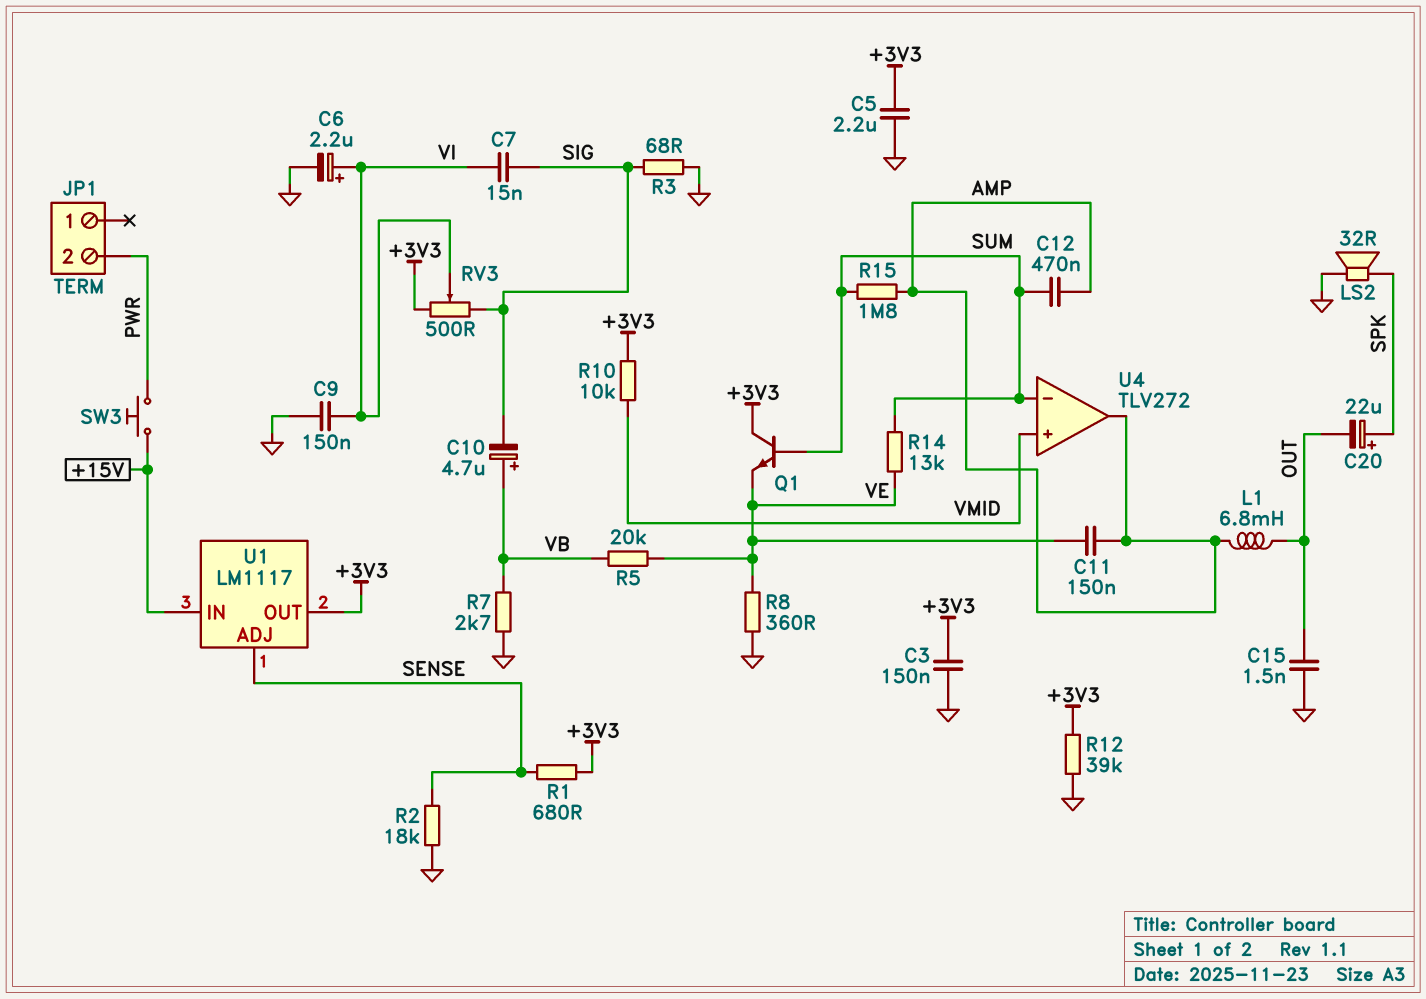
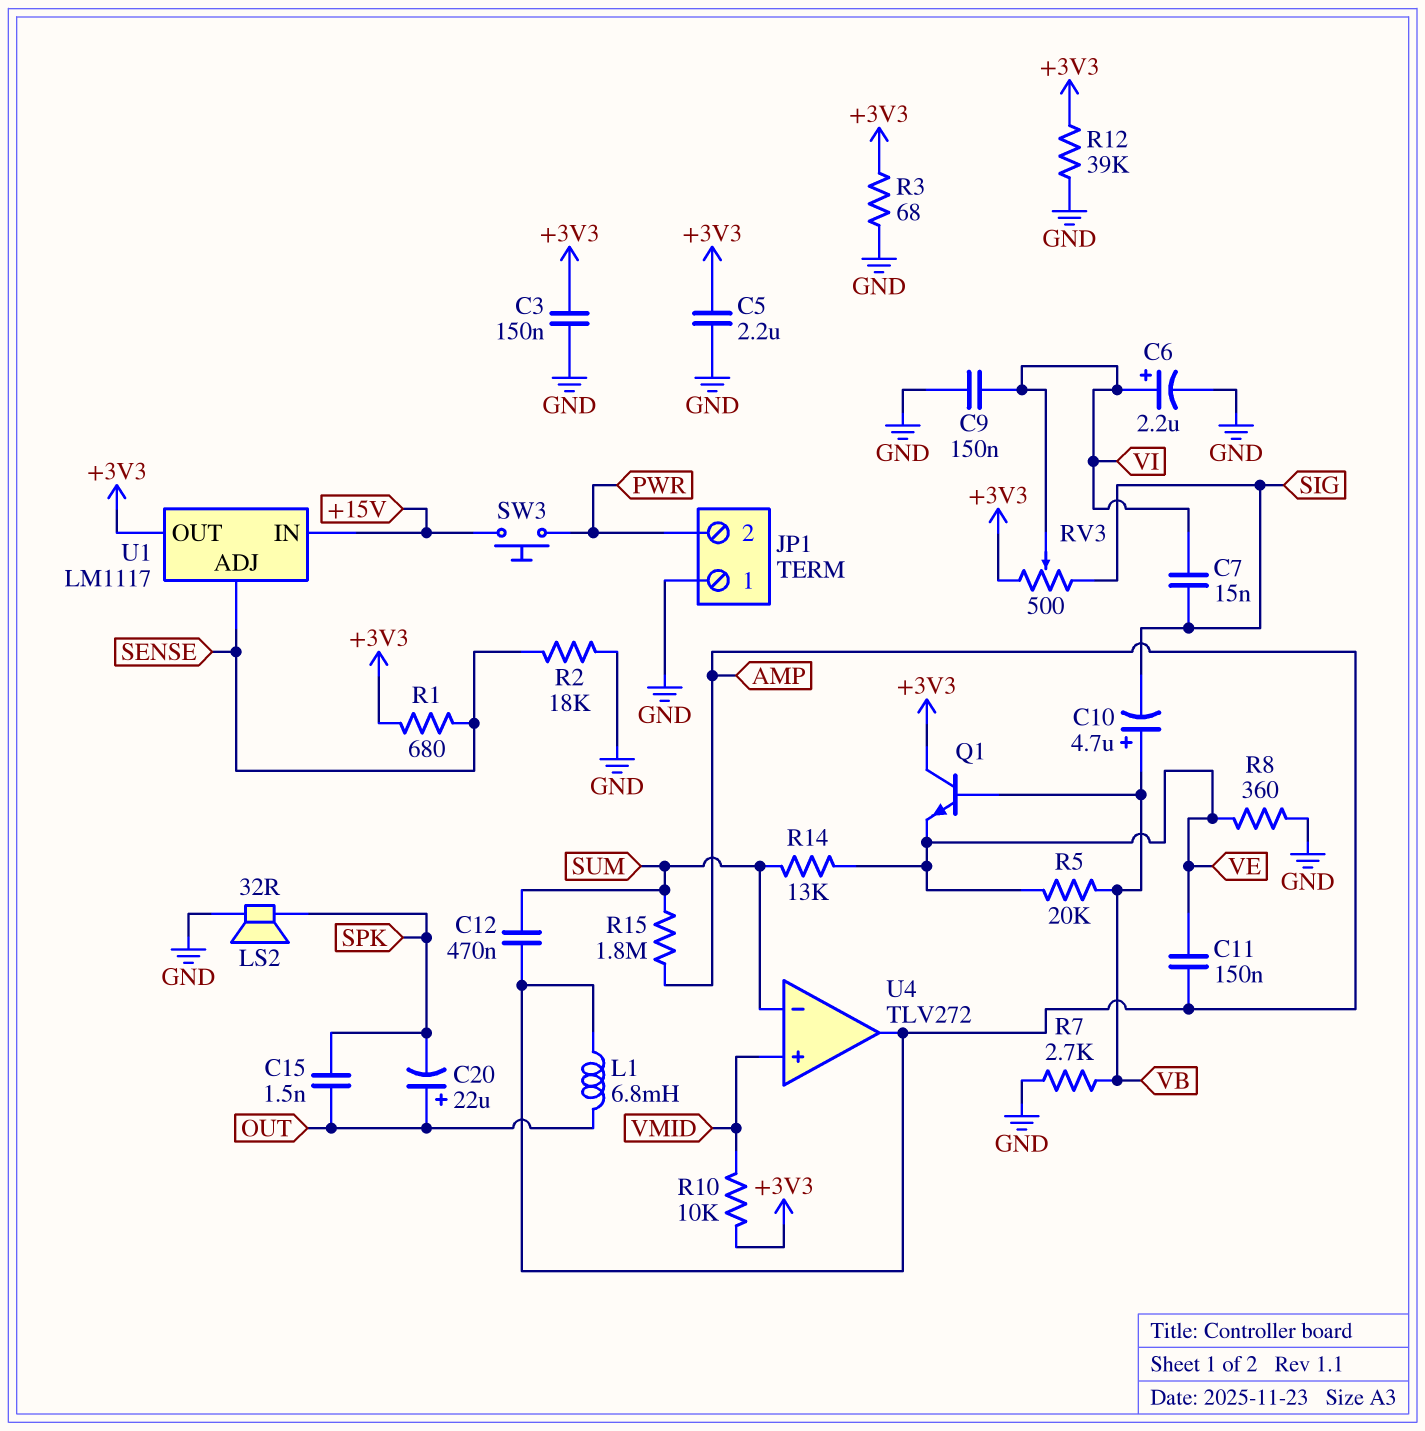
C15: 1.5nF (GND, OUT) -> 1.5nF (OUT, SPK)
C20: 22uF (plus SPK, minus OUT) -> 22uF (plus OUT, minus SPK)
JP1 pin 1: none -> GND
Q1: NPN (B SUM, C +3V3, E VE) -> NPN (B VB, C +3V3, E VE)
R3: 68 (GND, SIG) -> 68 (+3V3, GND)

